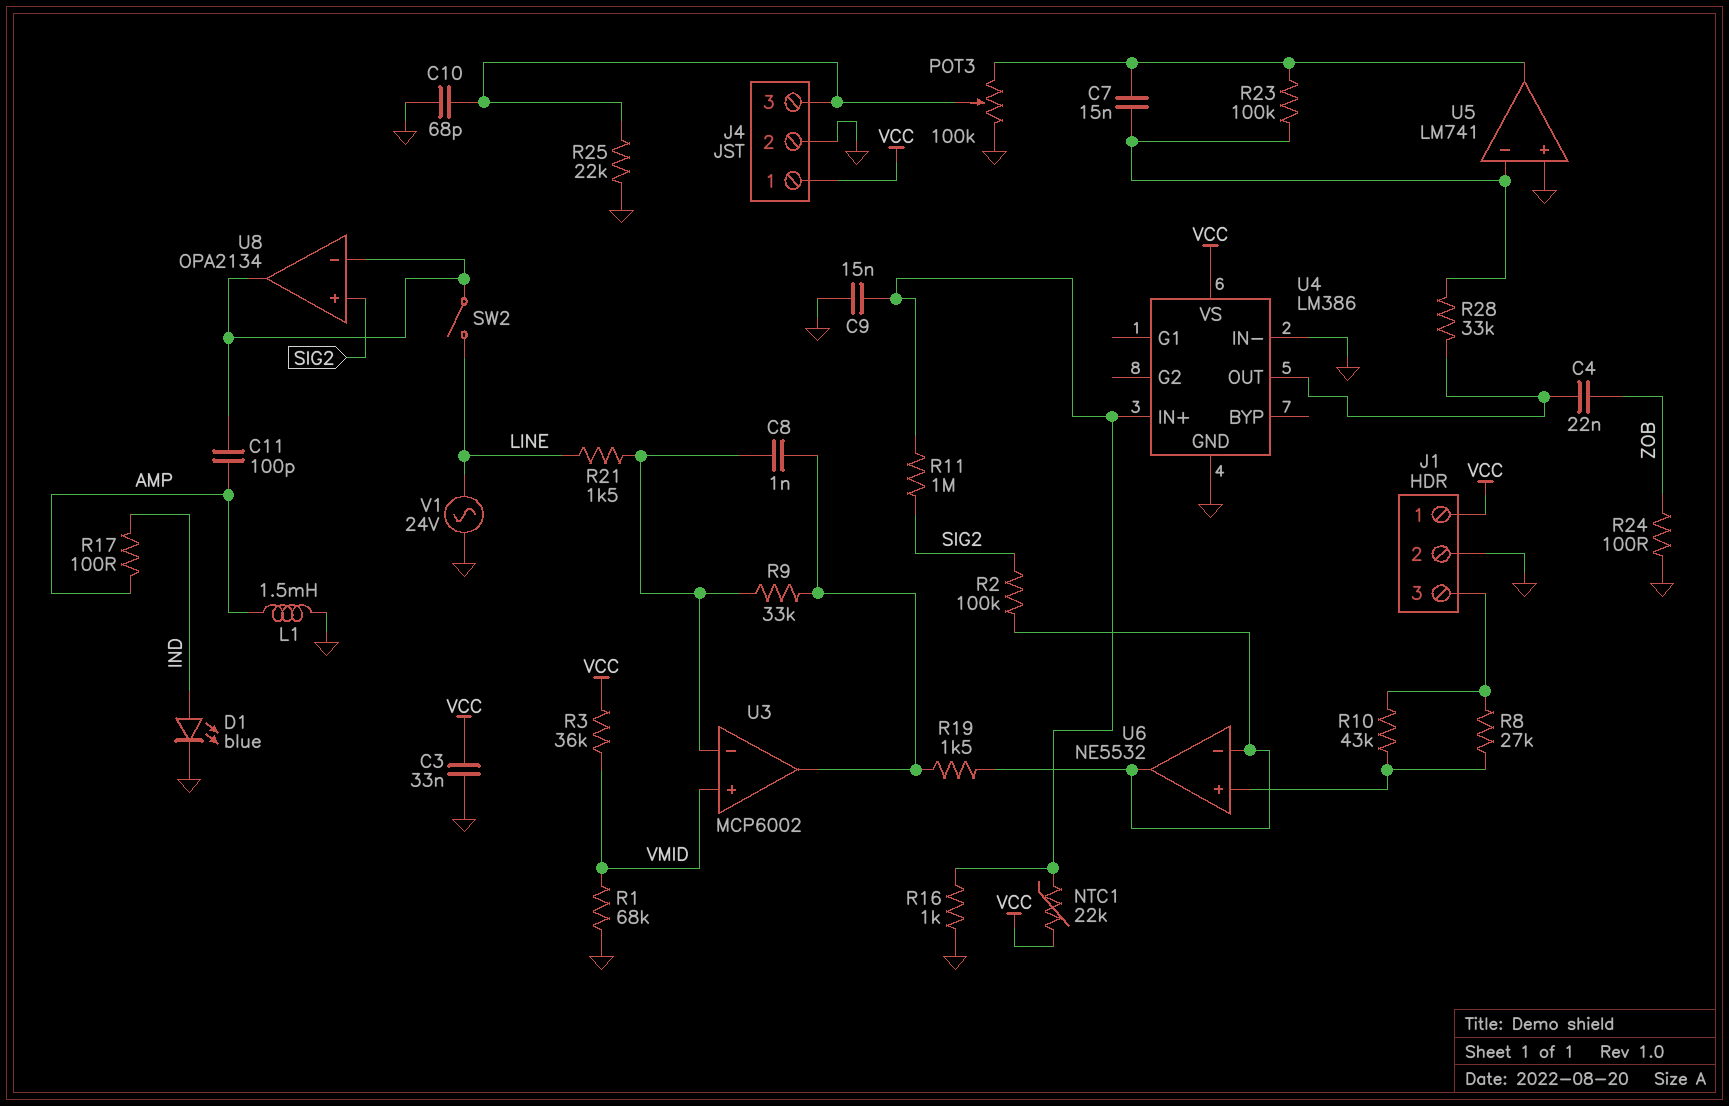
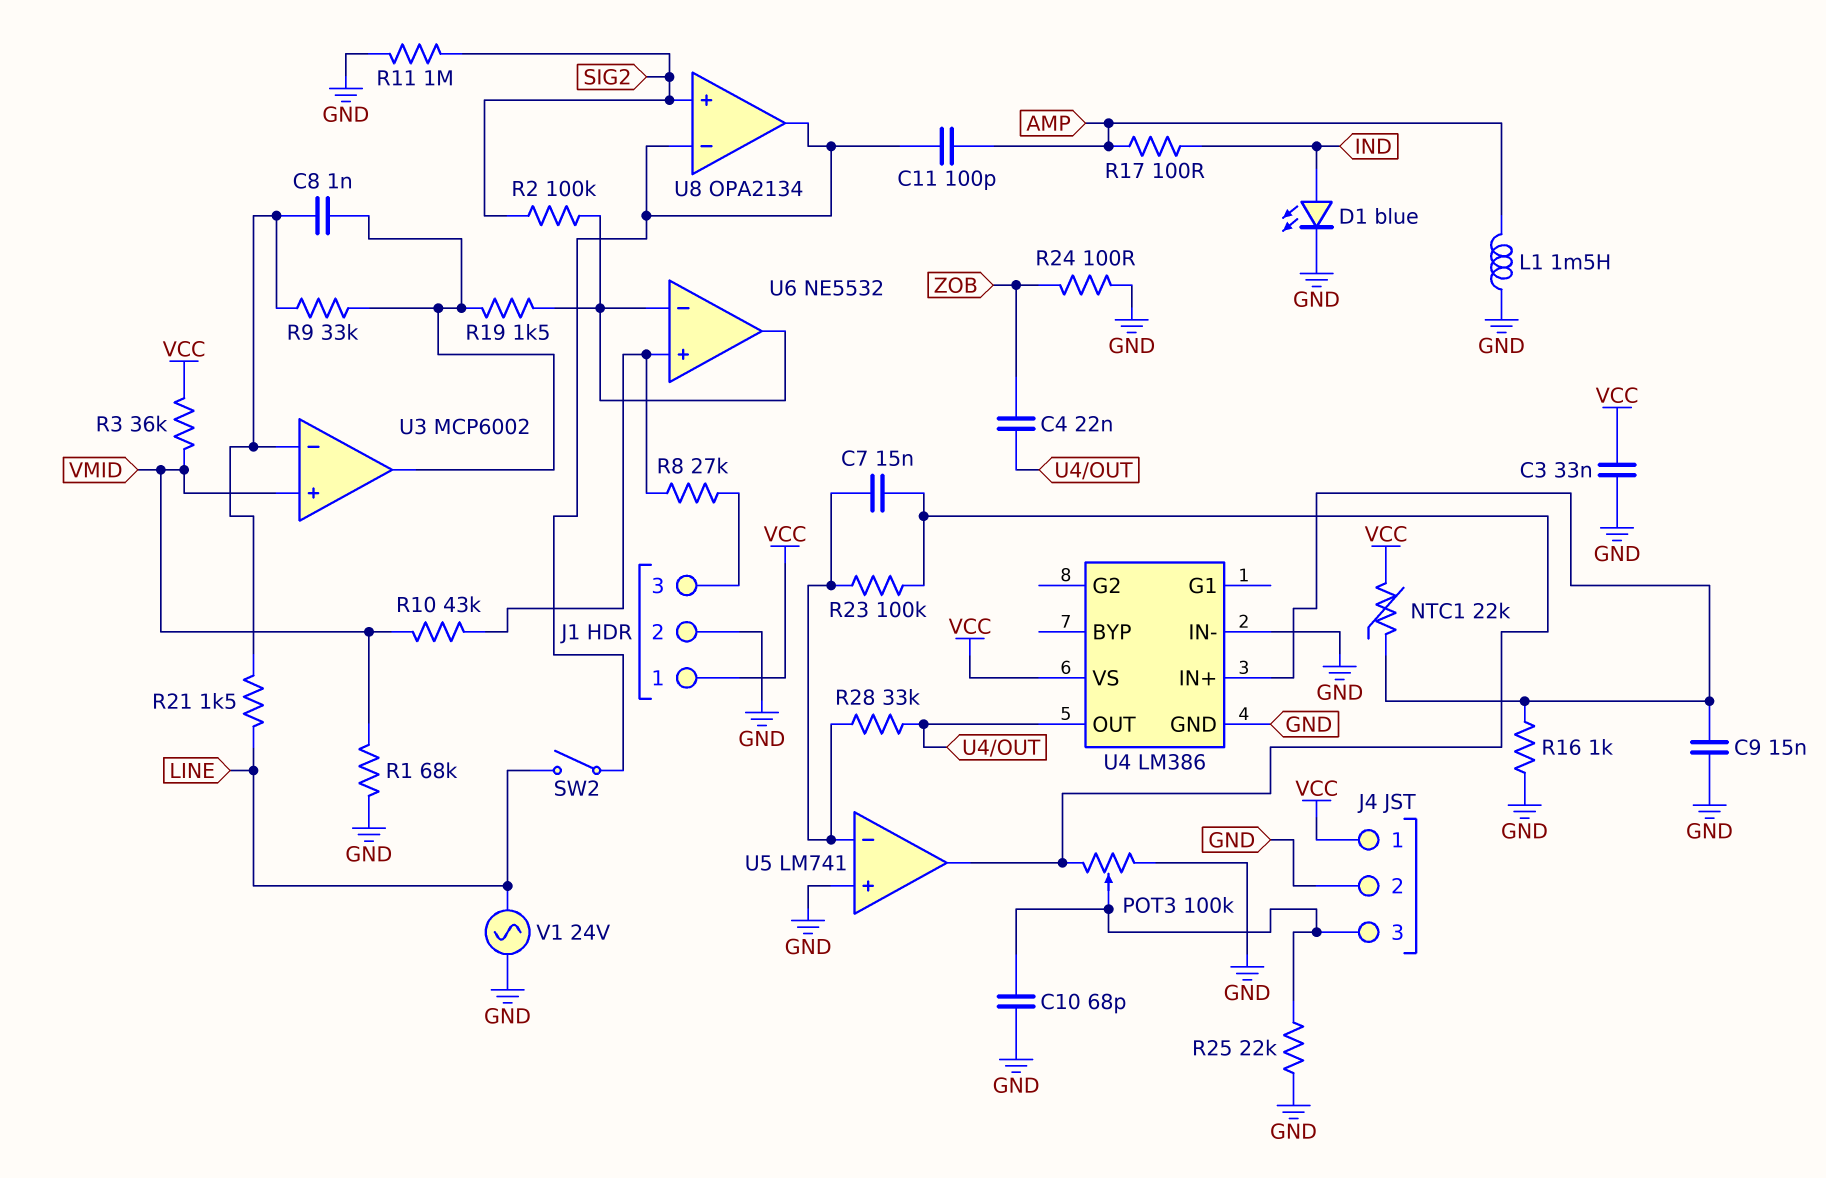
R10: 43k (J1/3, U6/in+) -> 43k (U6/in+, VMID)
R11: 1M (SIG2, U4/IN+) -> 1M (GND, SIG2)

